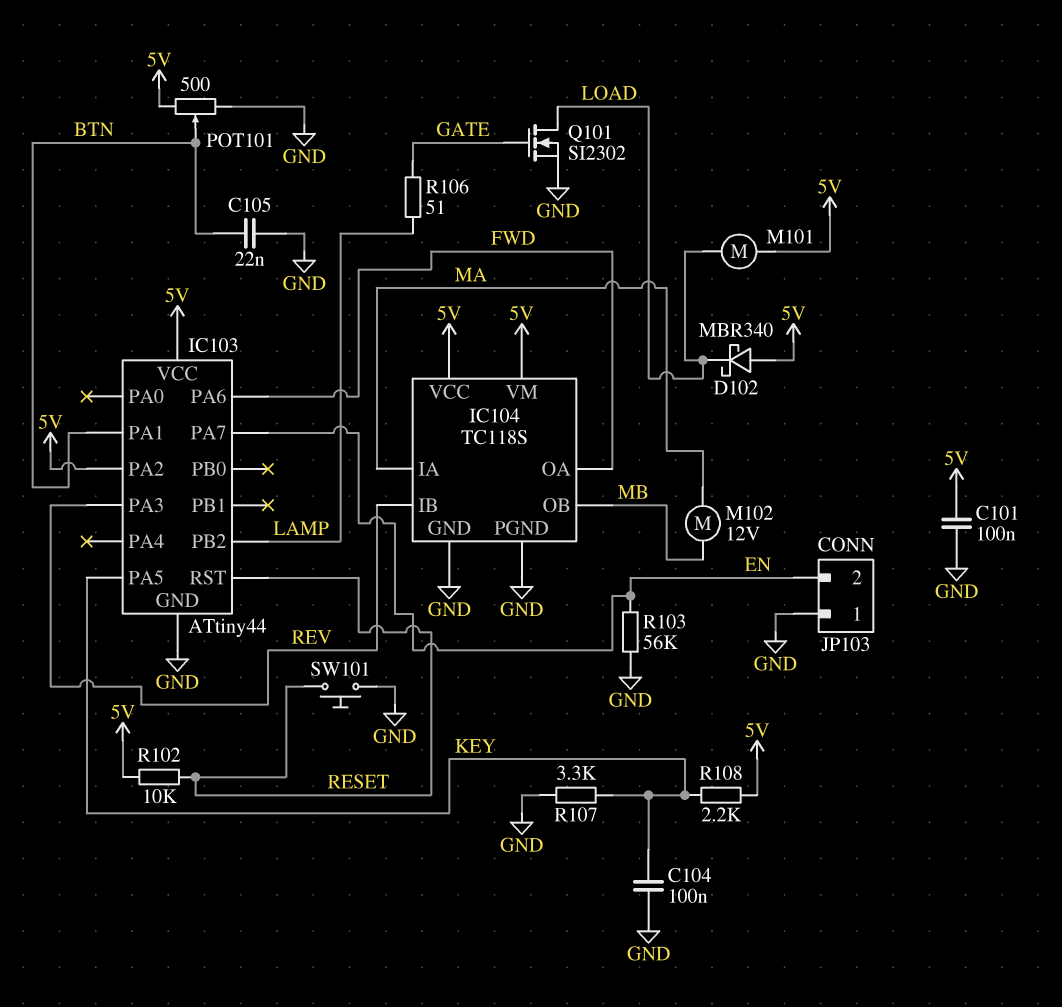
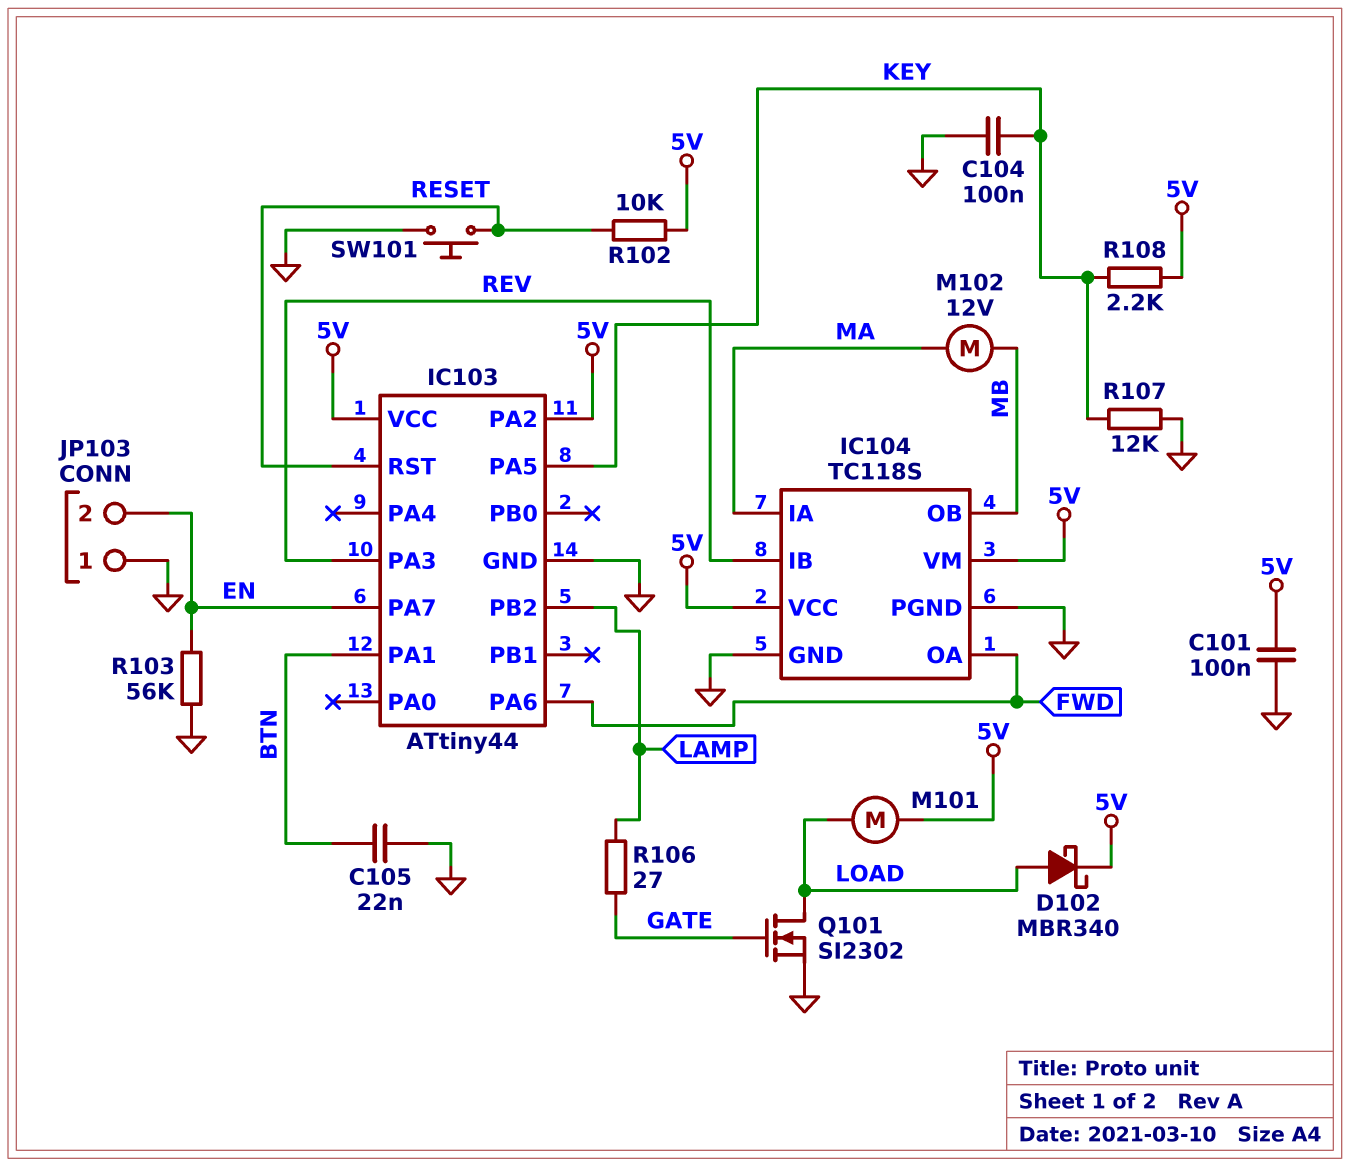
D102: schottky MBR340 (A 5V, K LOAD) -> schottky MBR340 (A LOAD, K 5V)
POT101: 500 (5V, GND, wiper BTN) -> none
R106: 51 (GATE, LAMP) -> 27 (GATE, LAMP)
R107: 3.3k (GND, KEY) -> 12k (GND, KEY)

